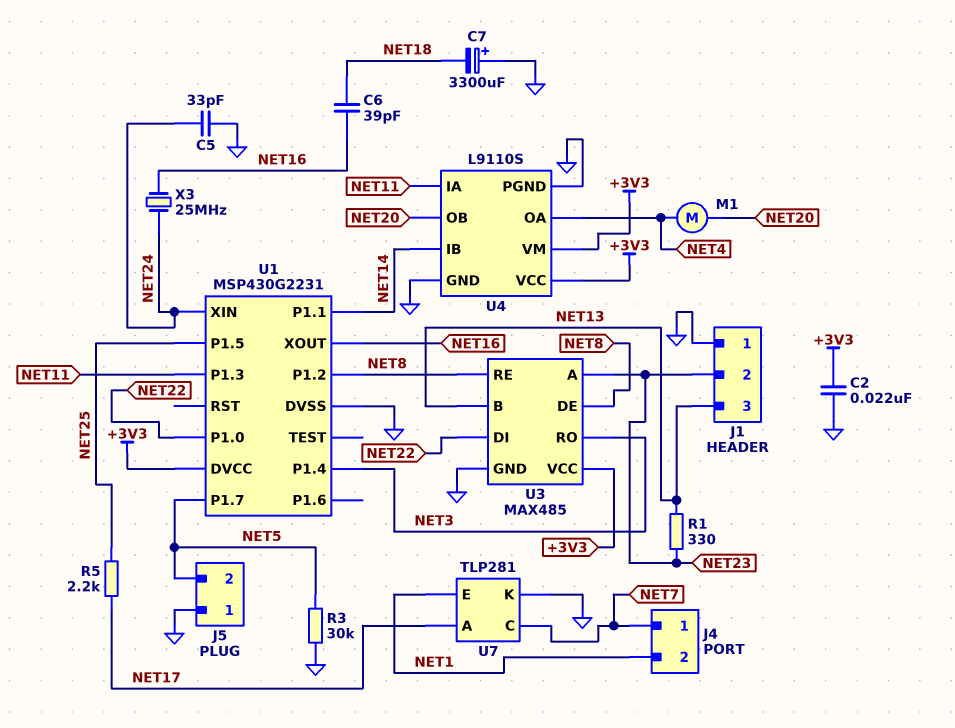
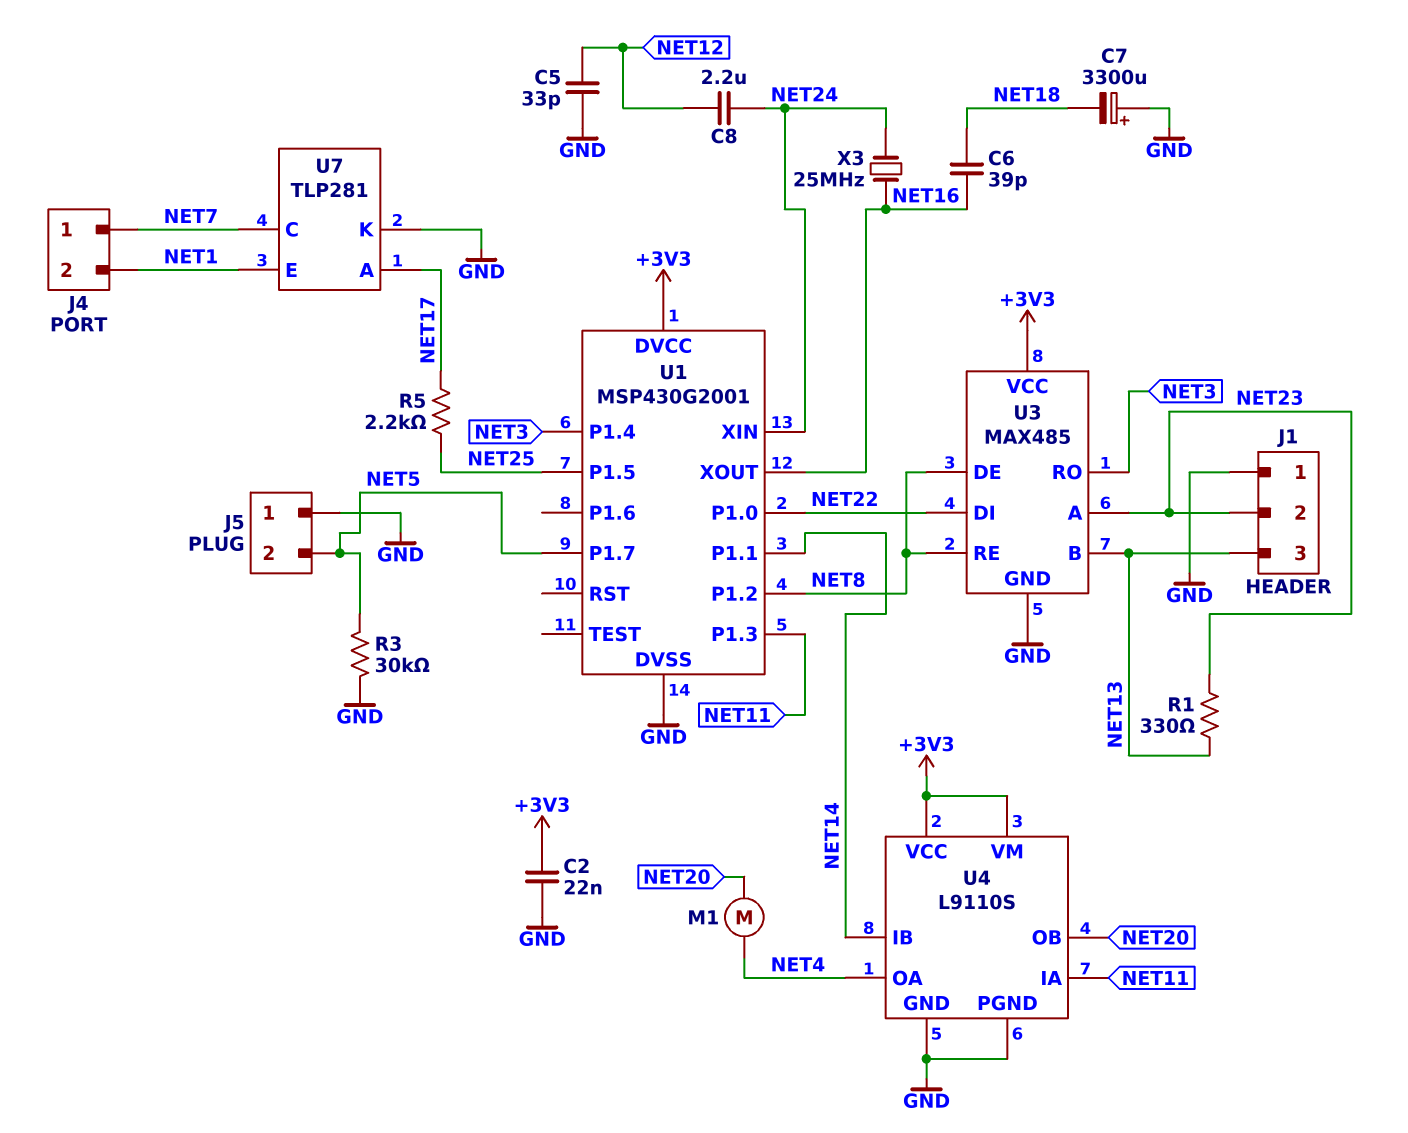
C5: 33pF (GND, NET24) -> 33pF (GND, NET12)
C8: none -> 2.2uF (NET12, NET24)
U1: MSP430G2231 -> MSP430G2001

